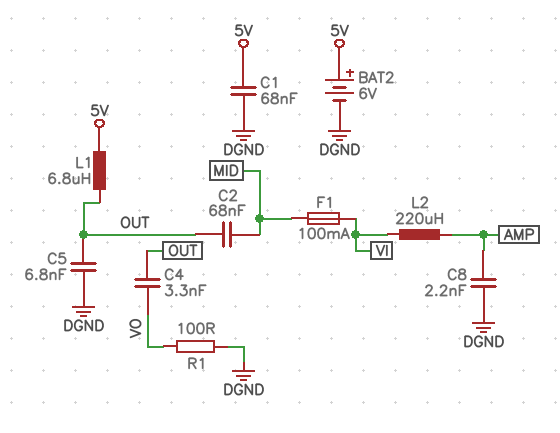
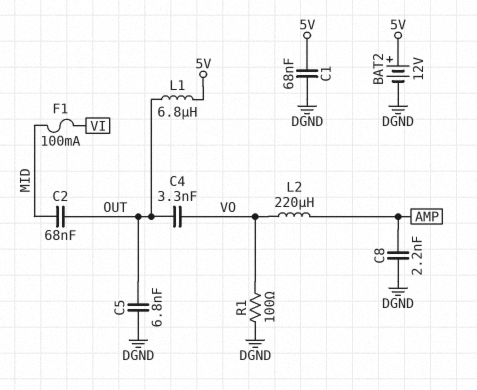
BAT2: 6V (plus 5V, minus DGND) -> 12V (plus 5V, minus DGND)
L2: 220uH (AMP, VI) -> 220uH (AMP, VO)

